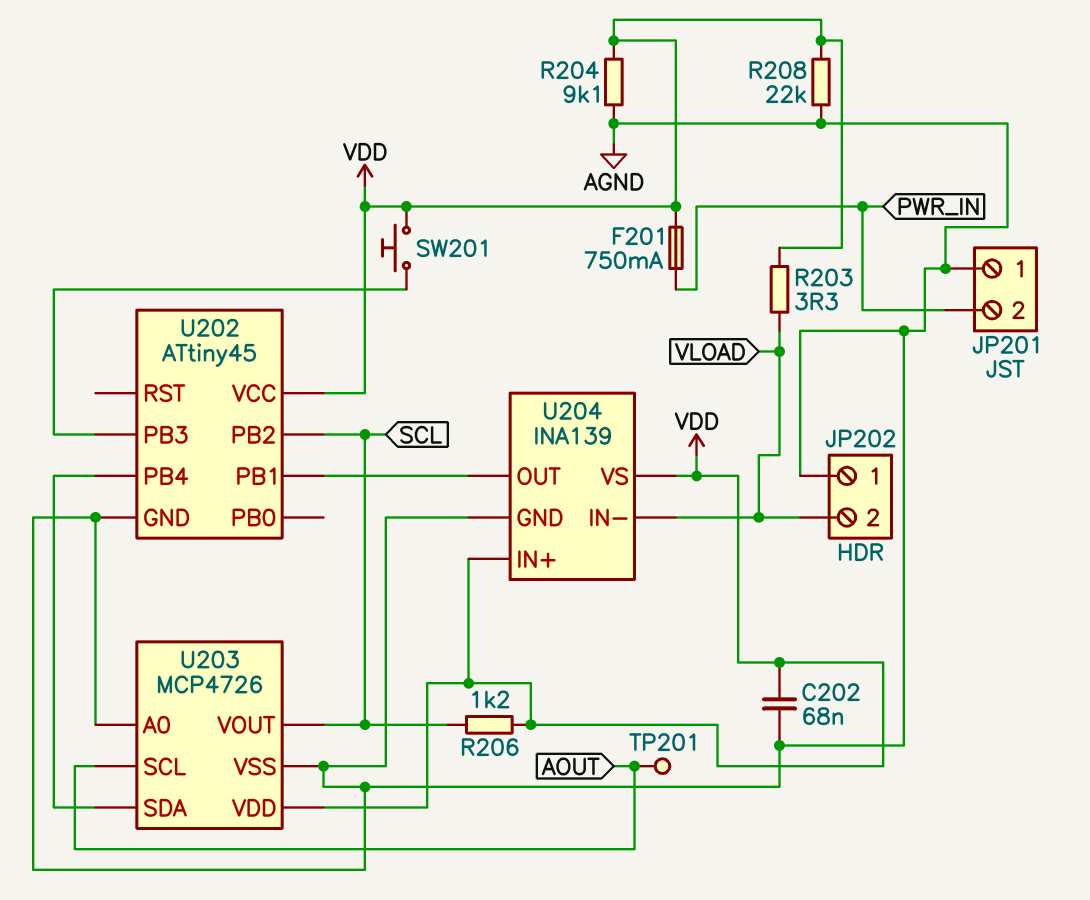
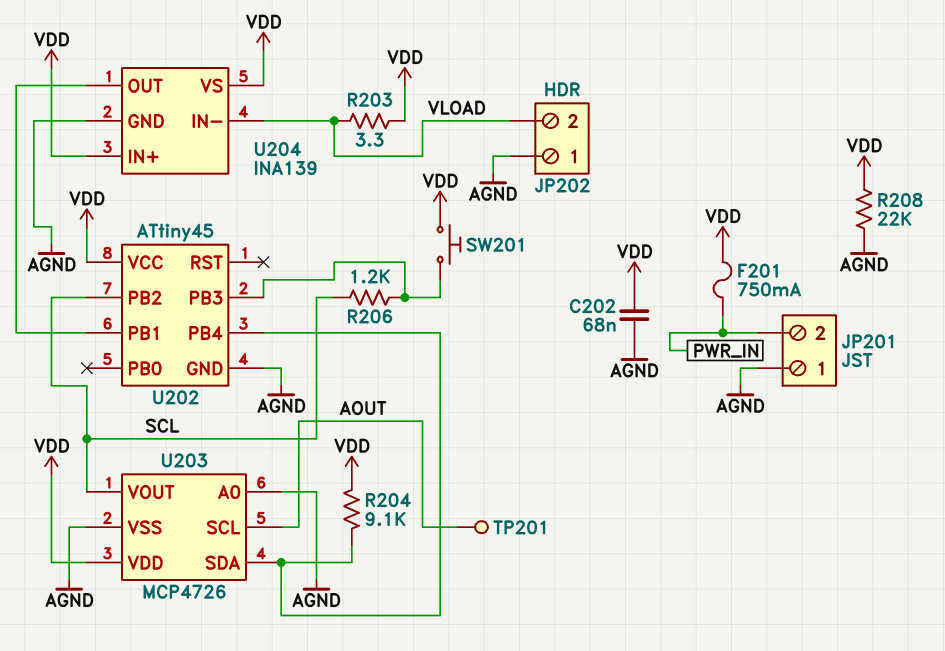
R204: 9.1k (AGND, VDD) -> 9.1k (U202/PB4, VDD)
R206: 1.2k (SCL, VDD) -> 1.2k (SCL, U202/PB3)

